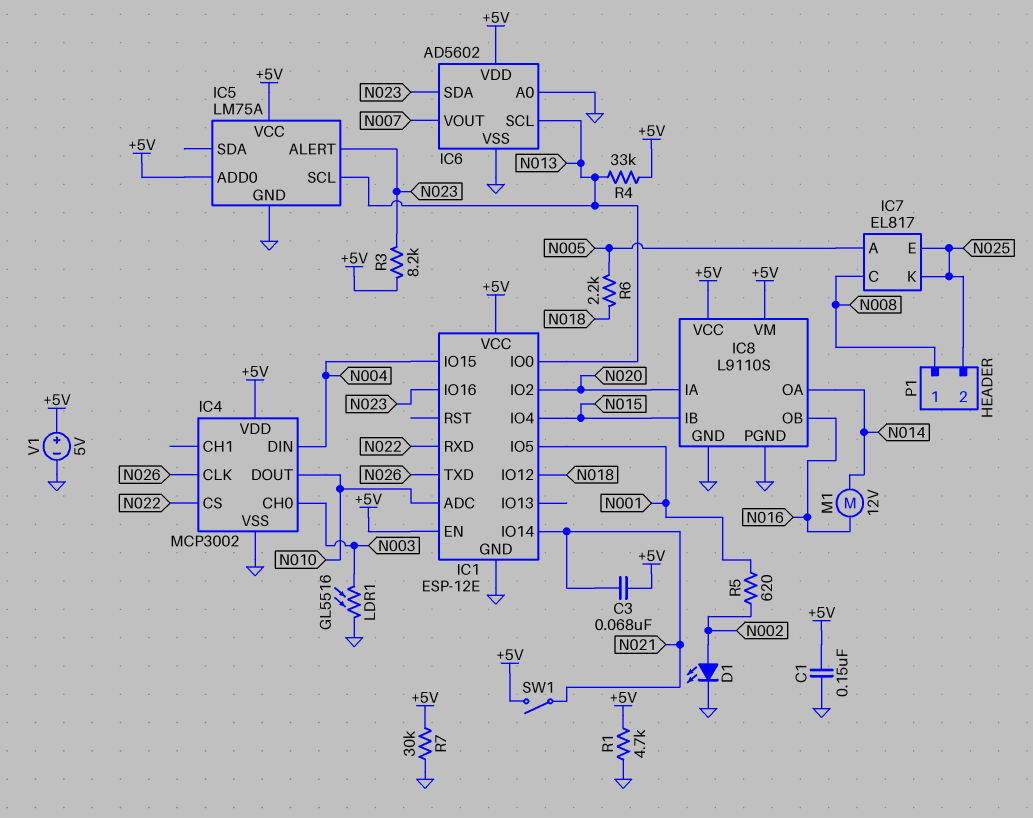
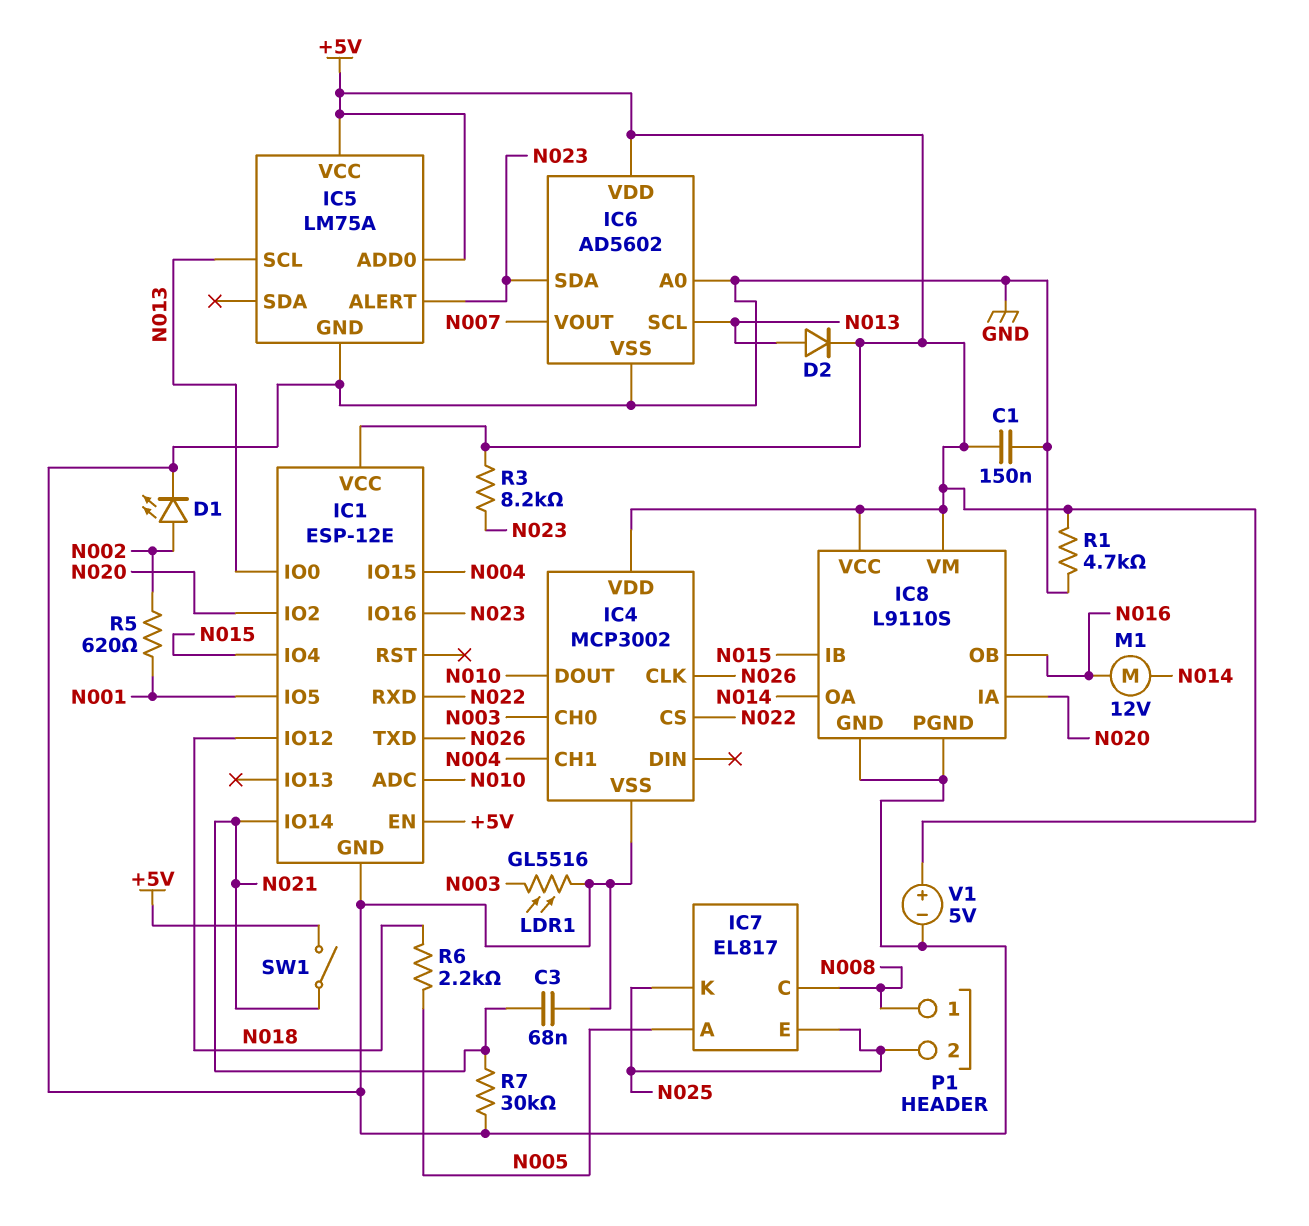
C3: 68nF (+5V, N021) -> 68nF (GND, N021)
D2: none -> diode (A N013, K +5V)
IC4 pin CH1: none -> N004
IC4 pin DIN: N004 -> none
R4: 33k (+5V, N013) -> none
R7: 30k (+5V, GND) -> 30k (GND, N021)

